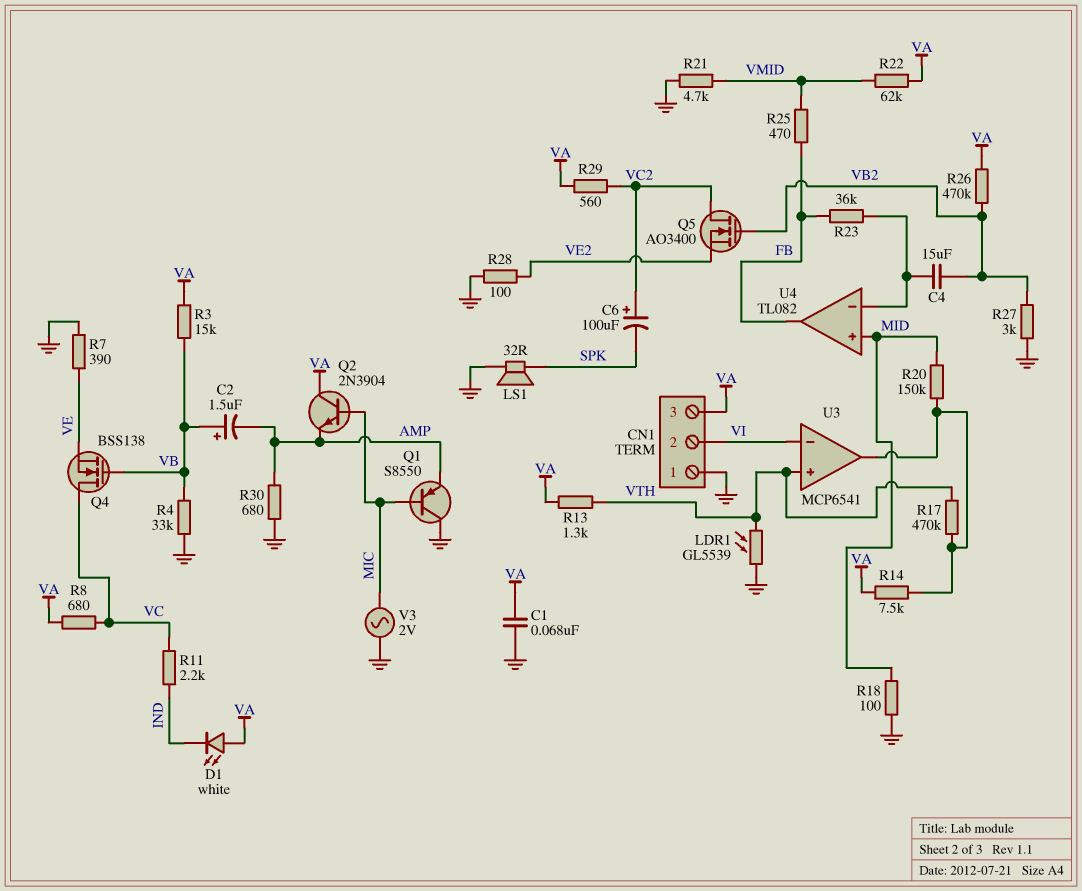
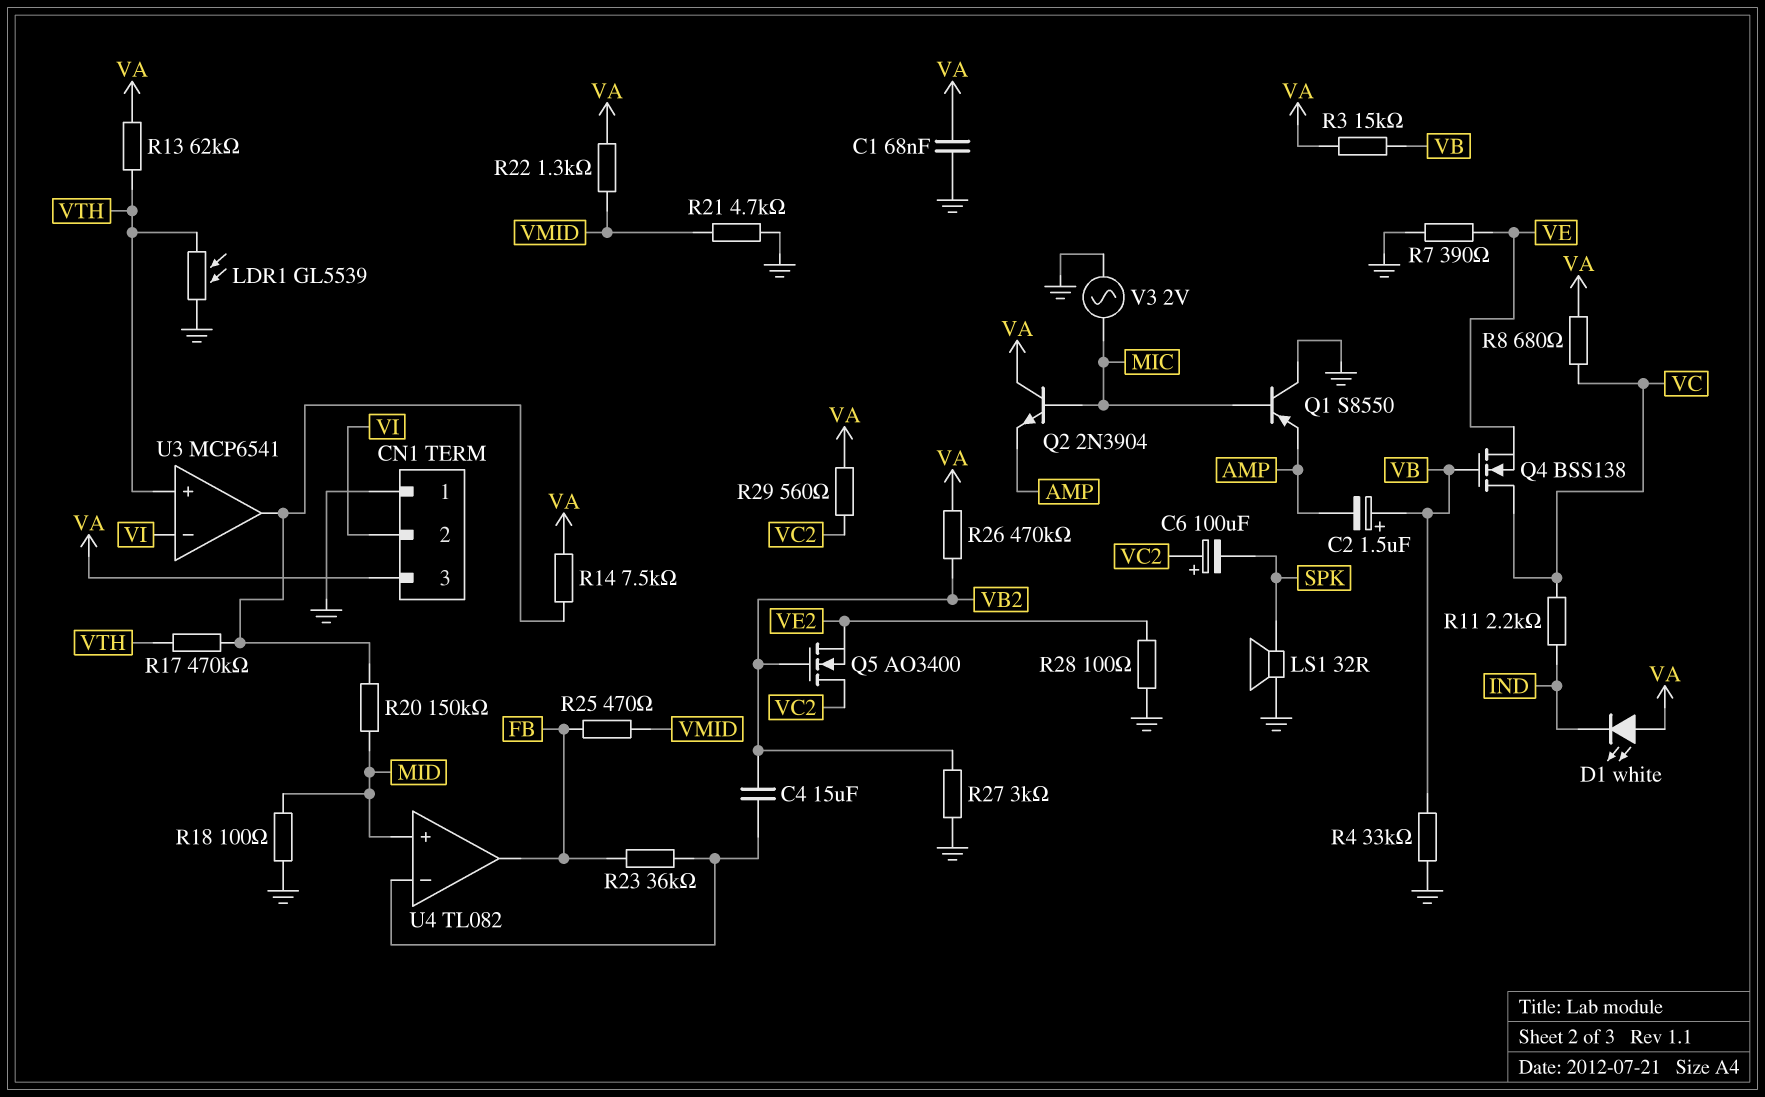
R13: 1.3k (VA, VTH) -> 62k (VA, VTH)
R22: 62k (VA, VMID) -> 1.3k (VA, VMID)
R30: 680 (AMP, GND) -> none

